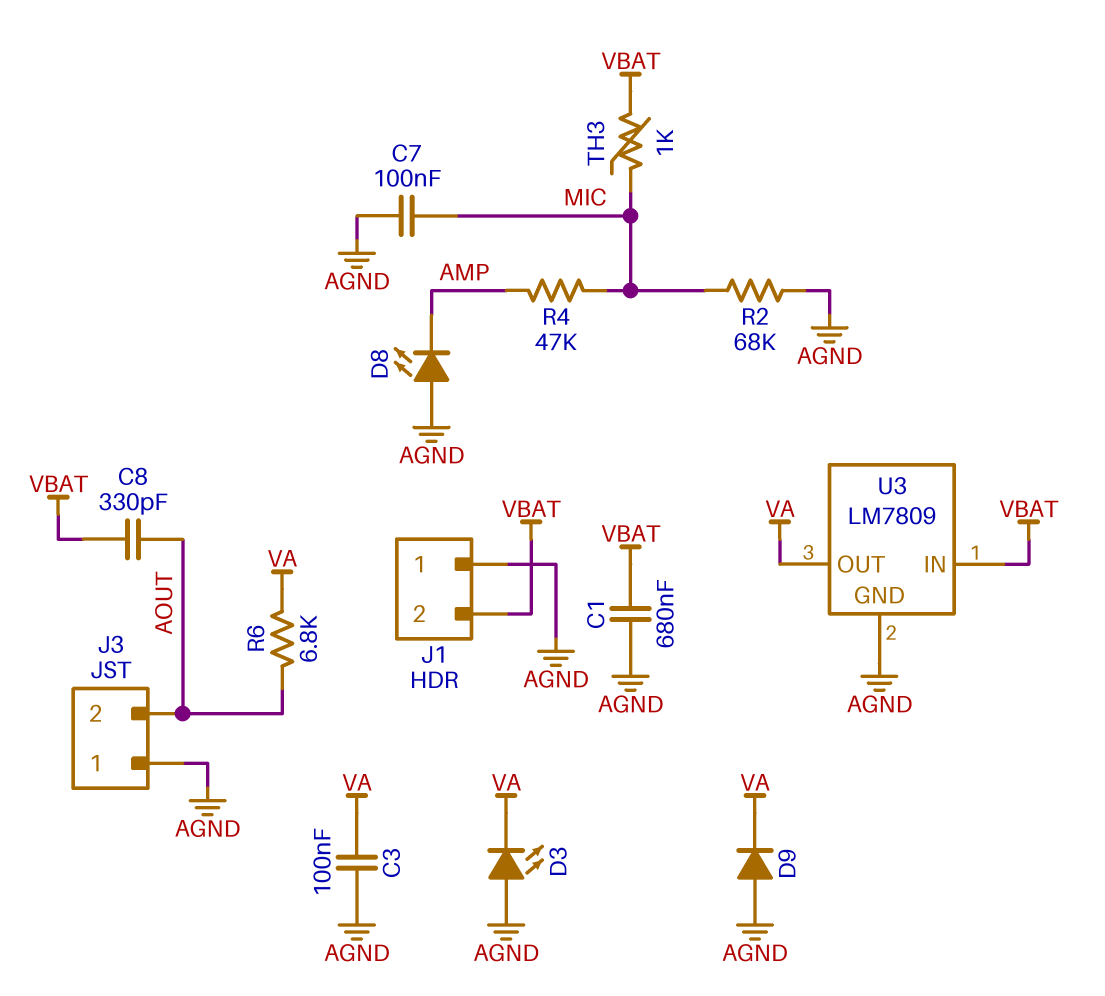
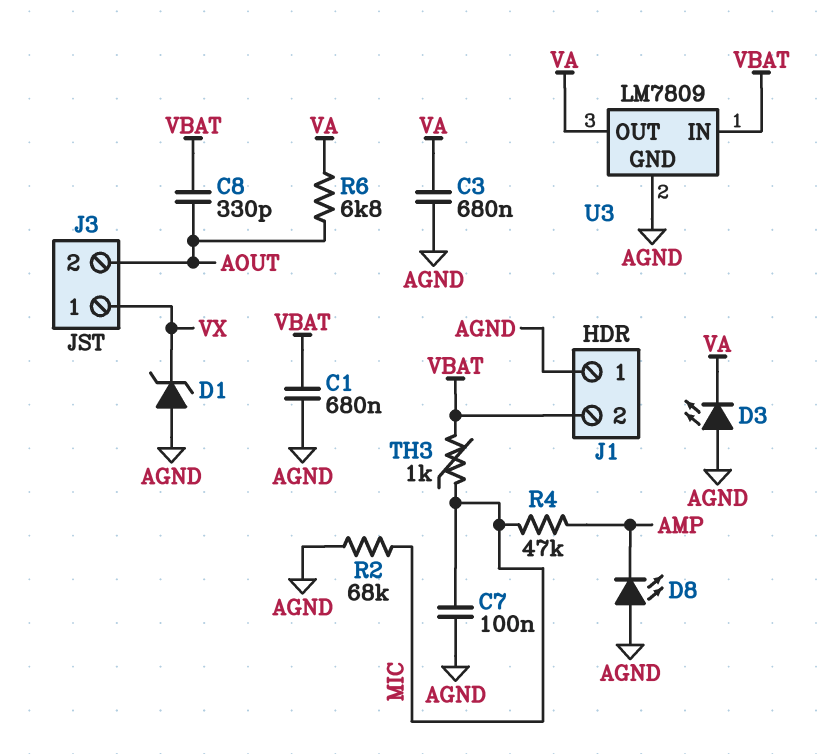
C3: 100nF (AGND, VA) -> 680nF (AGND, VA)
D1: none -> zener (A AGND, K VX)
D9: diode (A AGND, K VA) -> none
J3 pin 1: AGND -> VX

